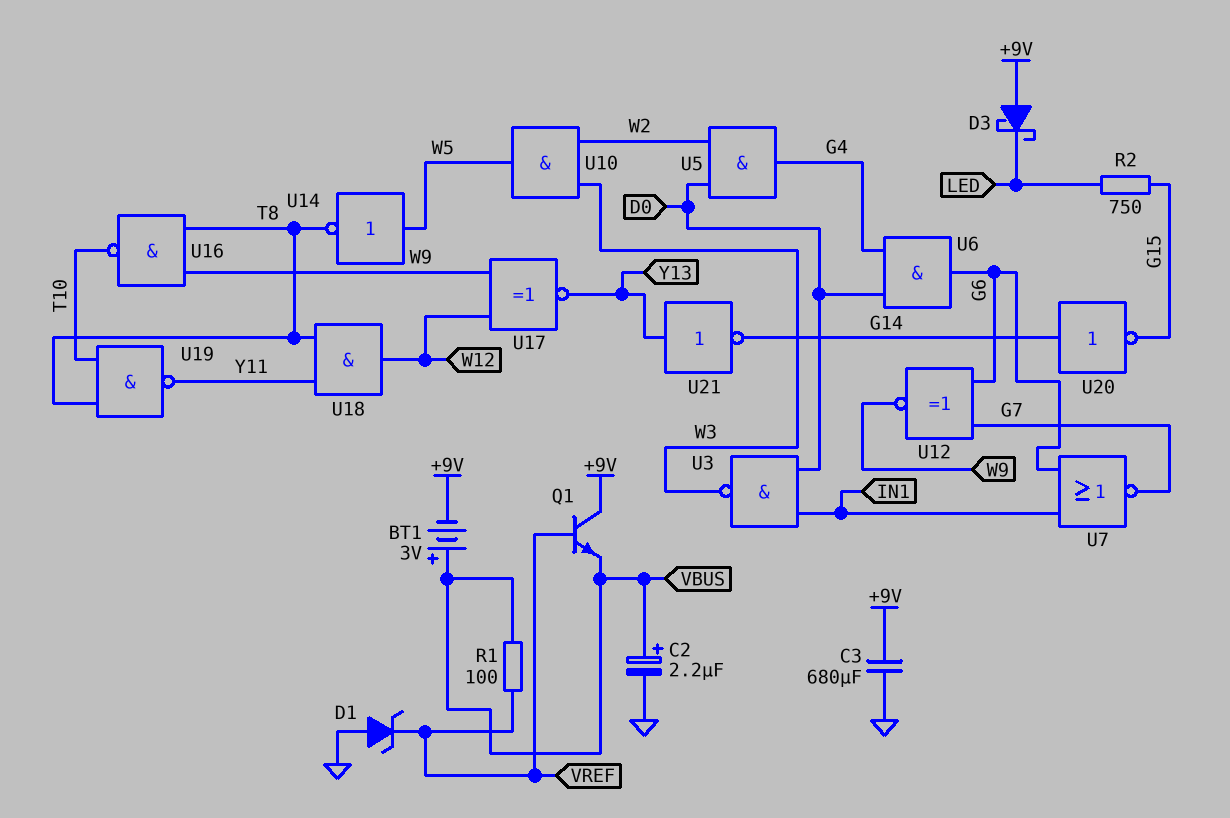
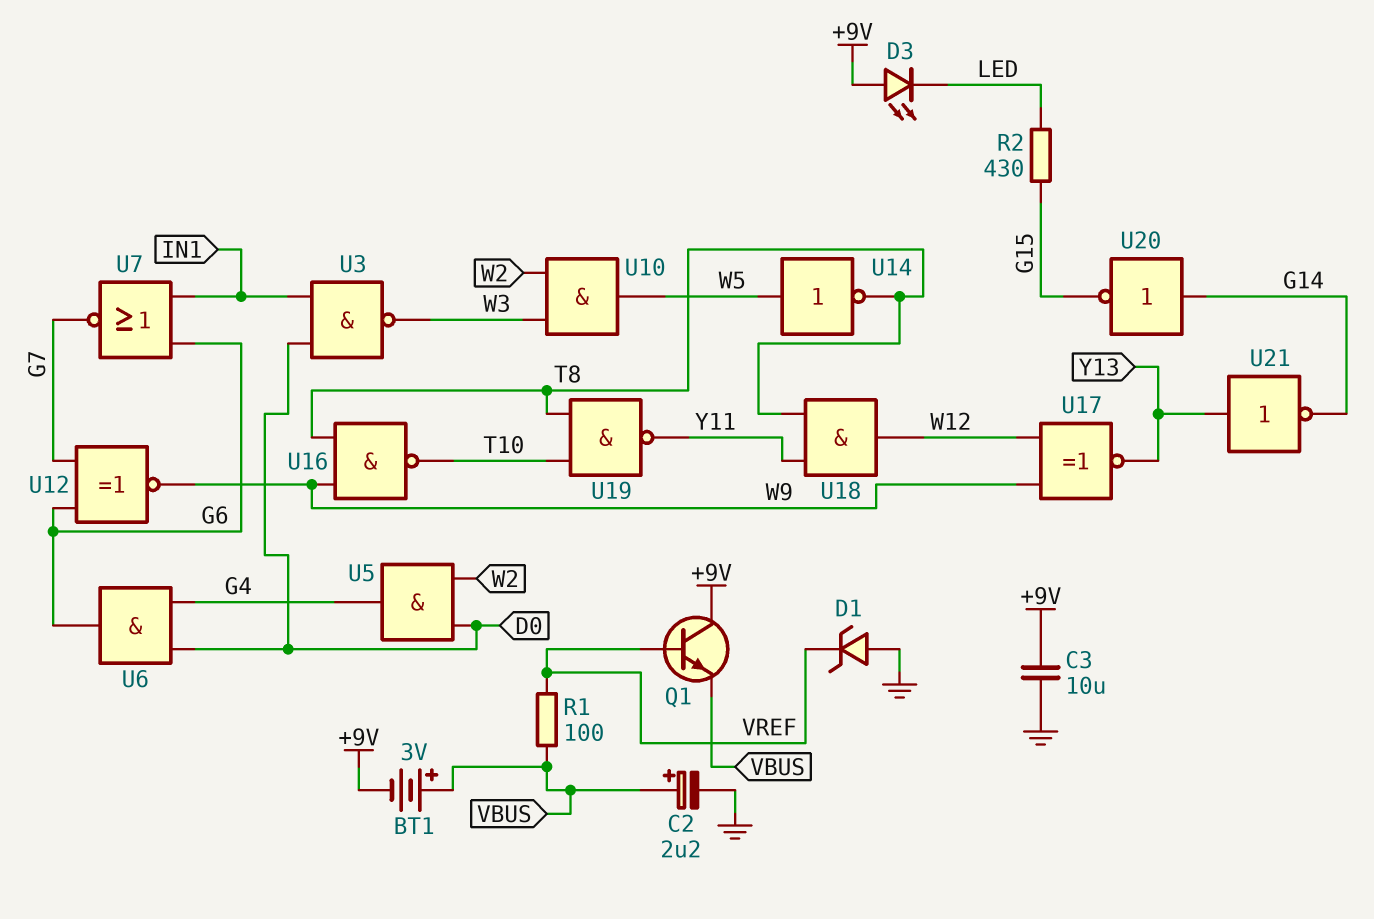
C3: 680uF (+9V, GND) -> 10uF (+9V, GND)
D3: schottky (A +9V, K LED) -> LED (A +9V, K LED)
R2: 750 (G15, LED) -> 430 (G15, LED)

